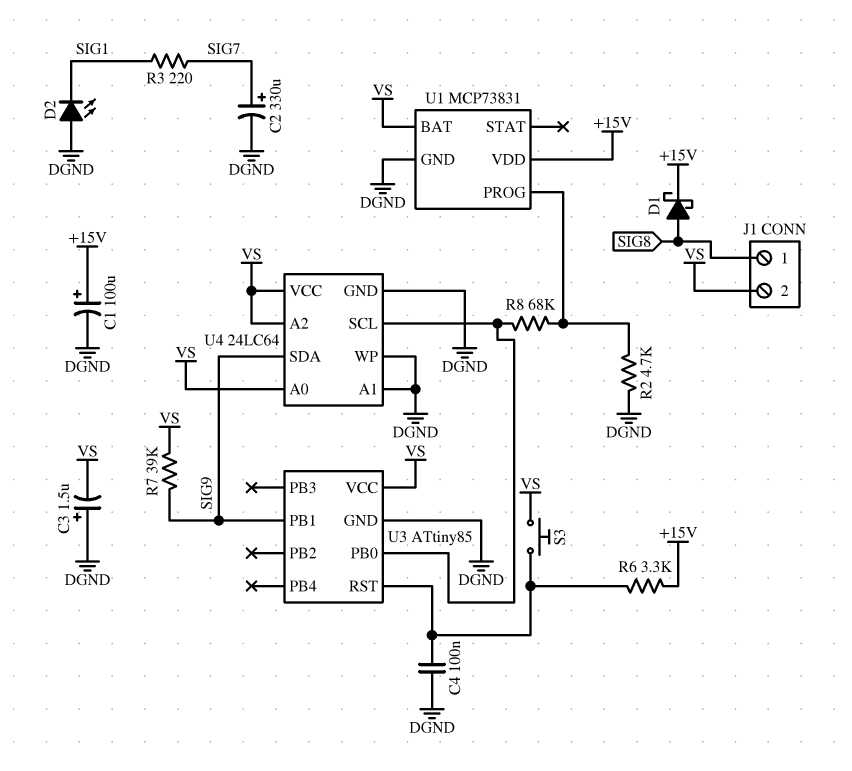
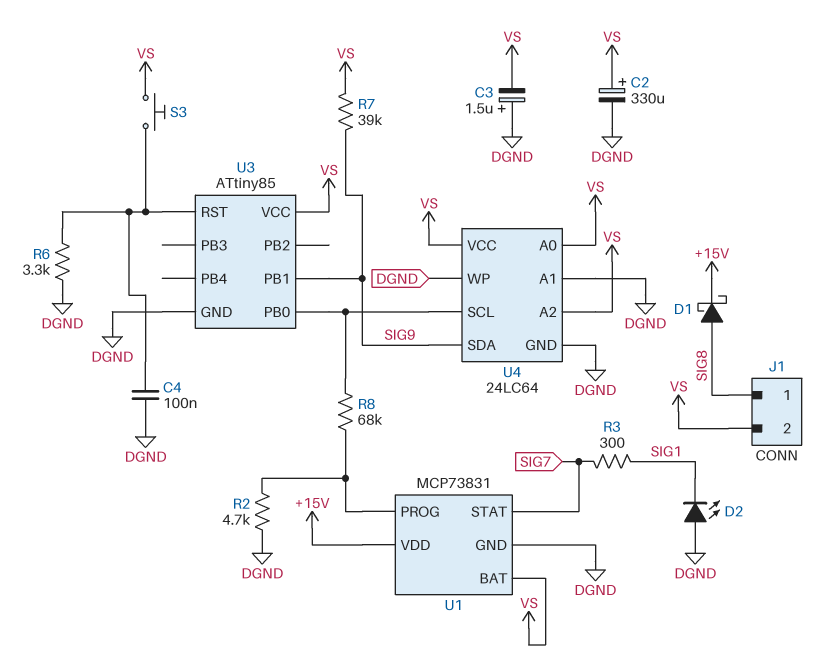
C1: 100uF (plus +15V, minus DGND) -> none
C2: 330uF (plus SIG7, minus DGND) -> 330uF (plus VS, minus DGND)
R3: 220 (SIG1, SIG7) -> 300 (SIG1, SIG7)
R6: 3.3k (+15V, U3/RST) -> 3.3k (DGND, U3/RST)
U1 pin STAT: none -> SIG7

